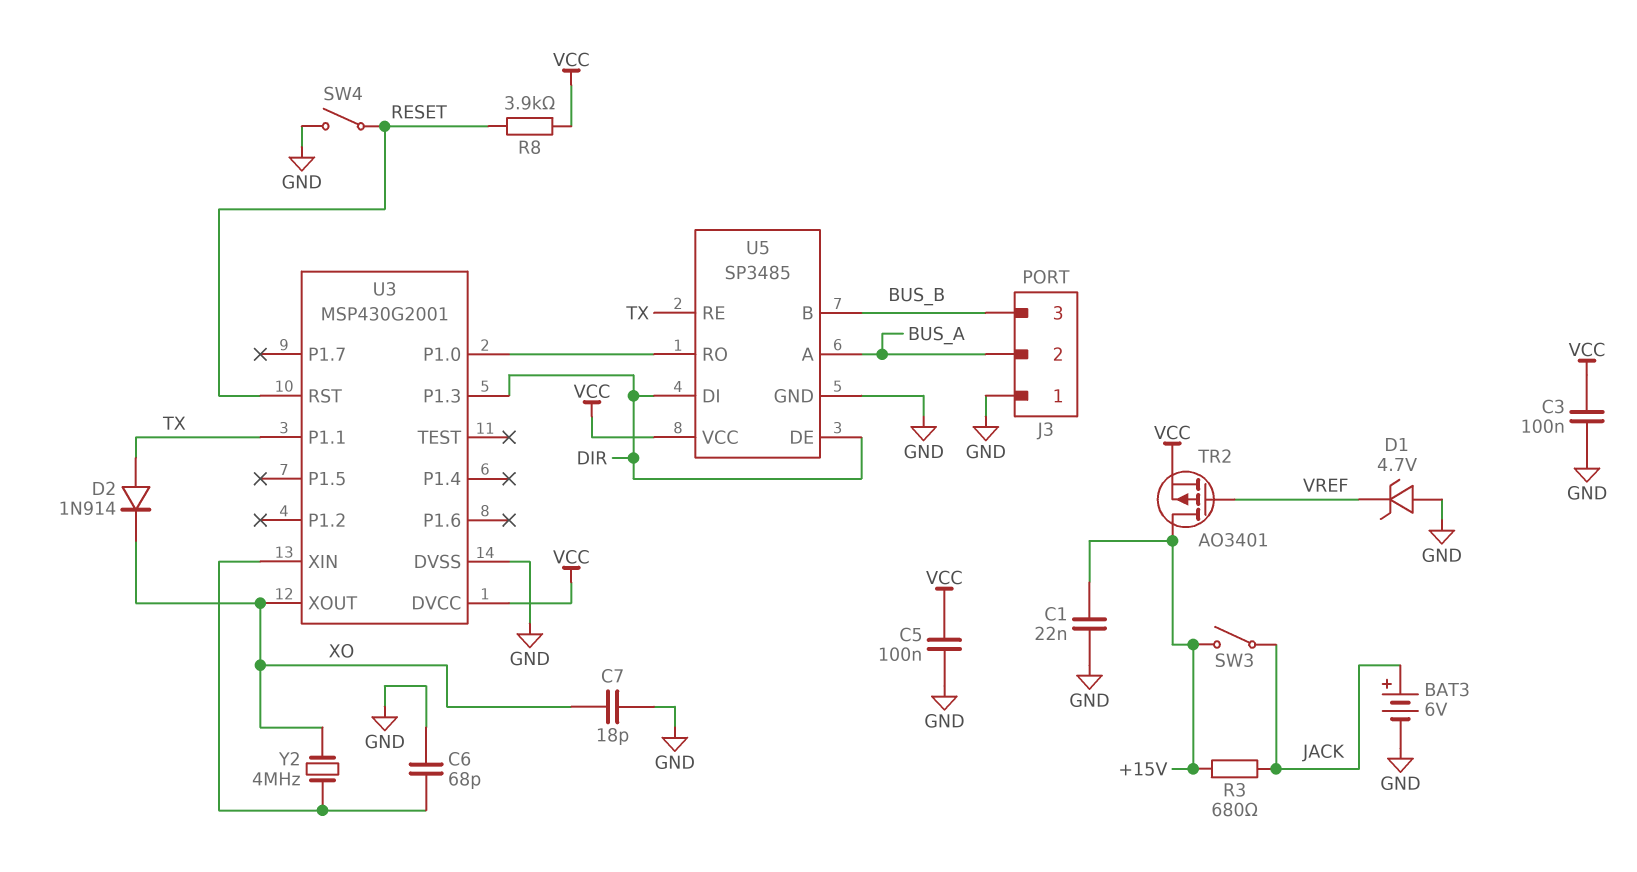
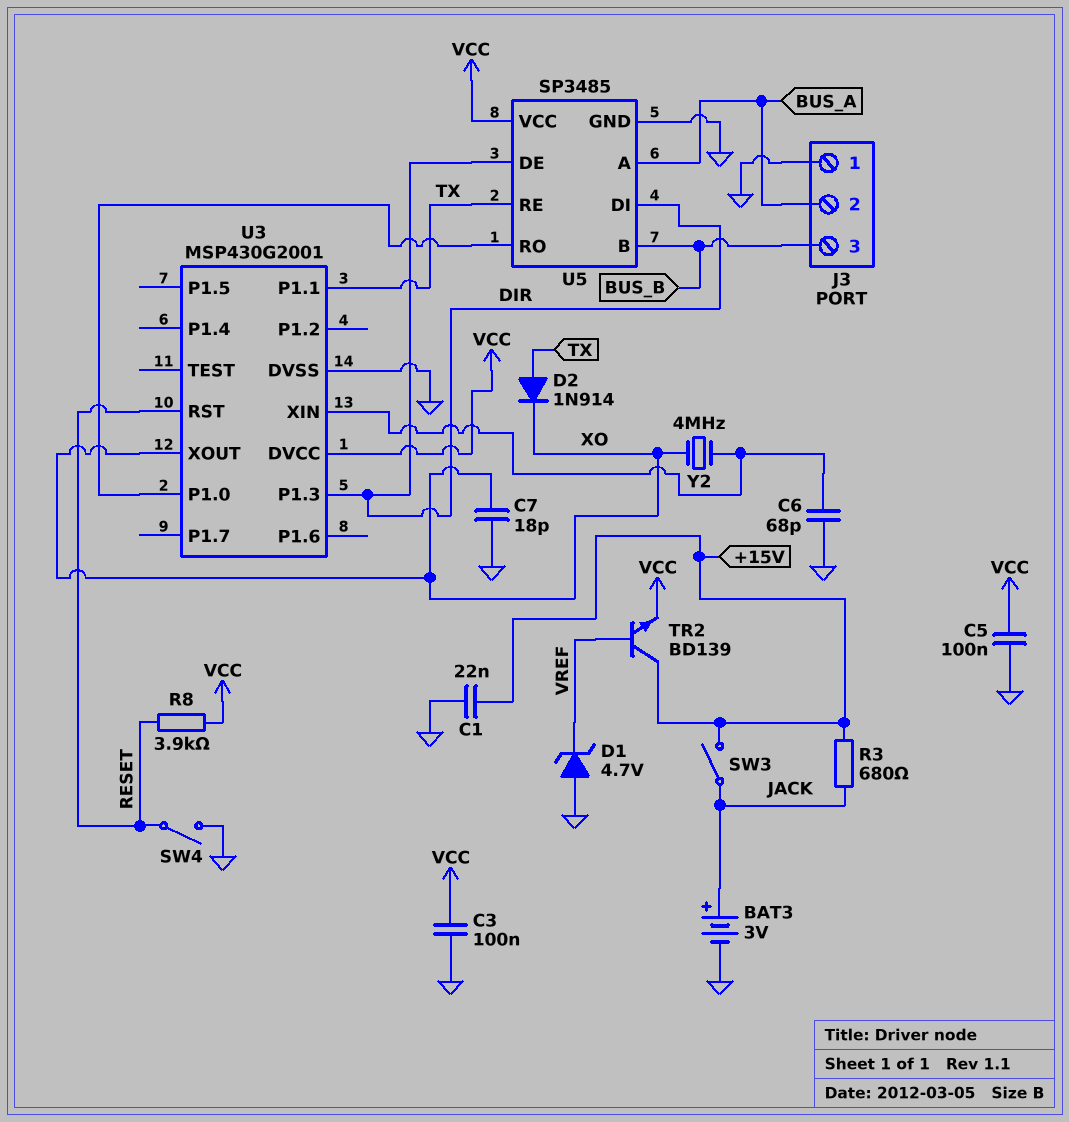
BAT3: 6V (plus JACK, minus GND) -> 3V (plus JACK, minus GND)
TR2: PMOS AO3401 (G VREF, D +15V, S VCC) -> NPN BD139 (B VREF, C +15V, E VCC)

